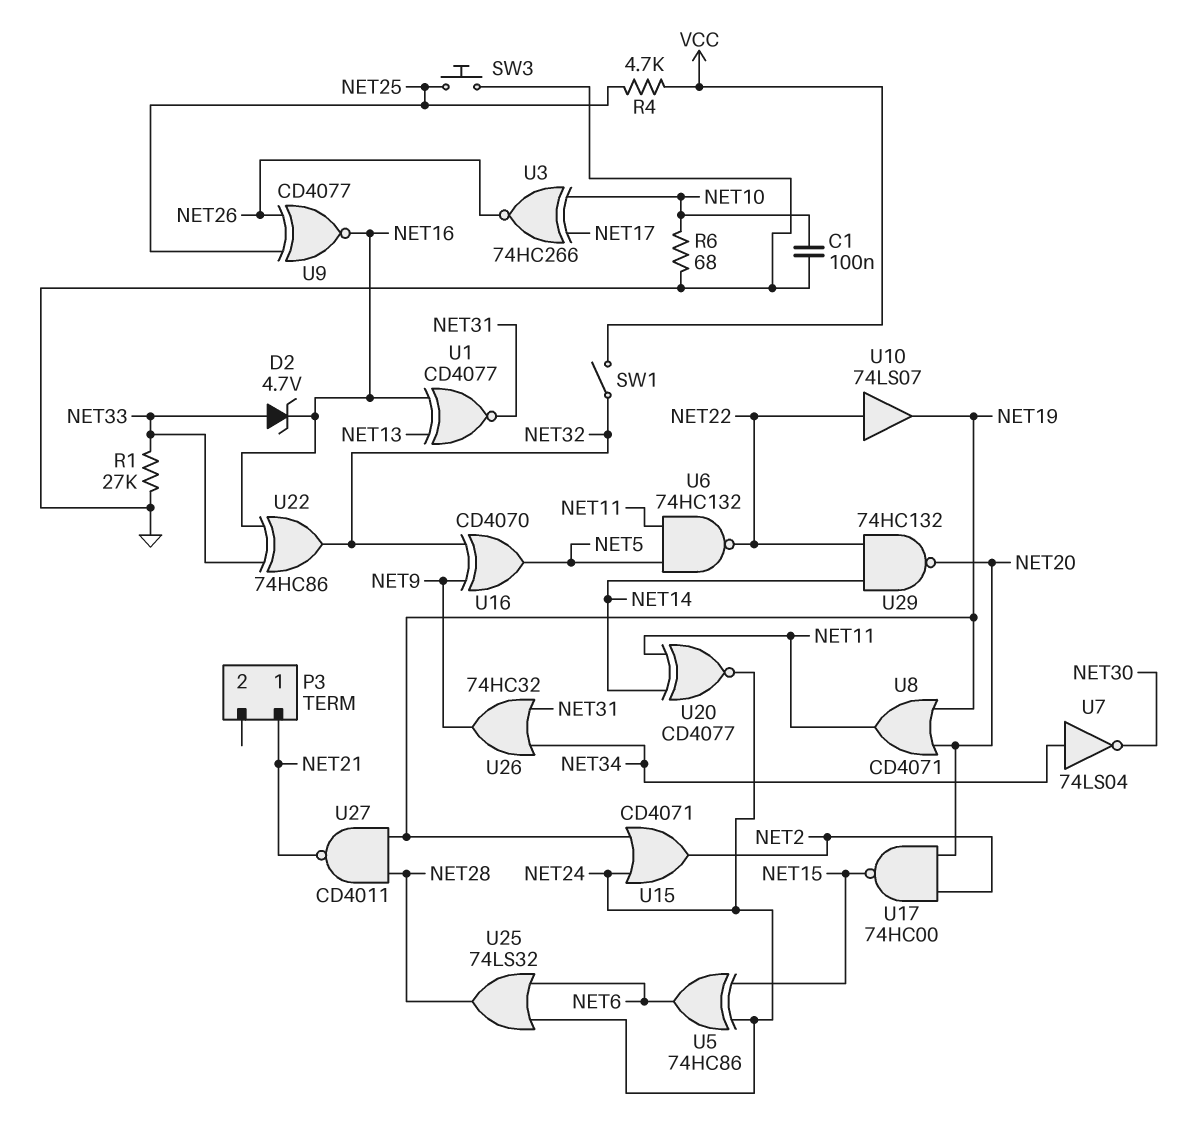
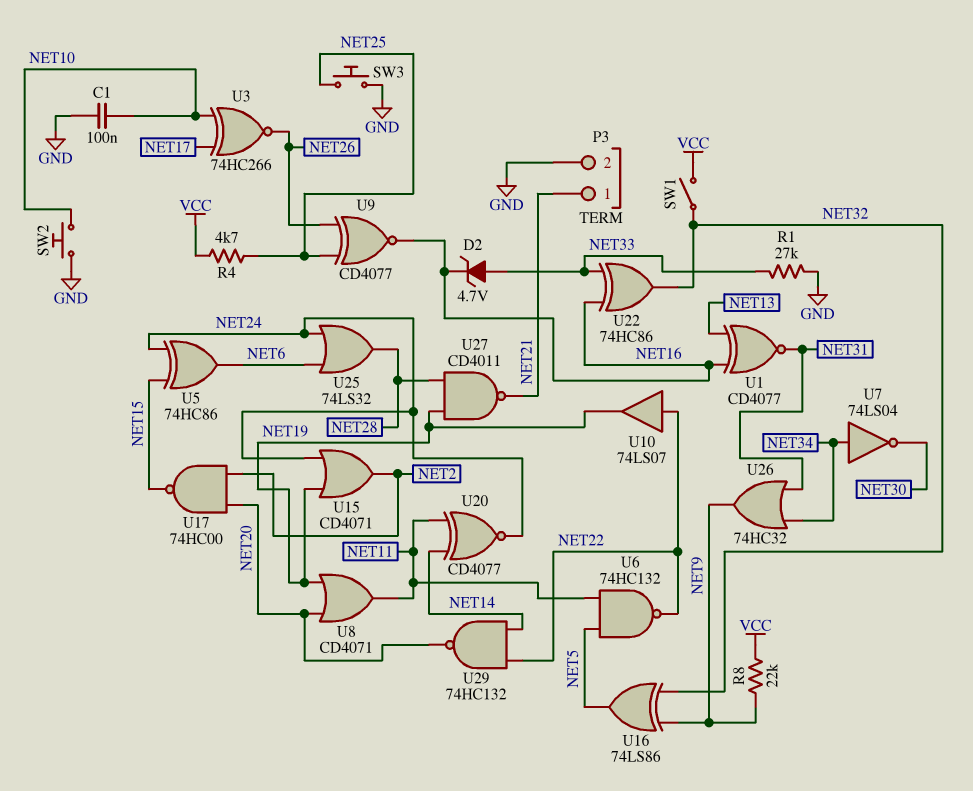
P3 pin 2: none -> GND
R6: 68 (GND, NET10) -> none
R8: none -> 22k (NET9, VCC)
SW2: none -> button (GND, NET10)
U16: XOR CD4070 (in NET9, in NET32, out NET5) -> XOR 74LS86 (in NET9, in NET32, out NET5)

